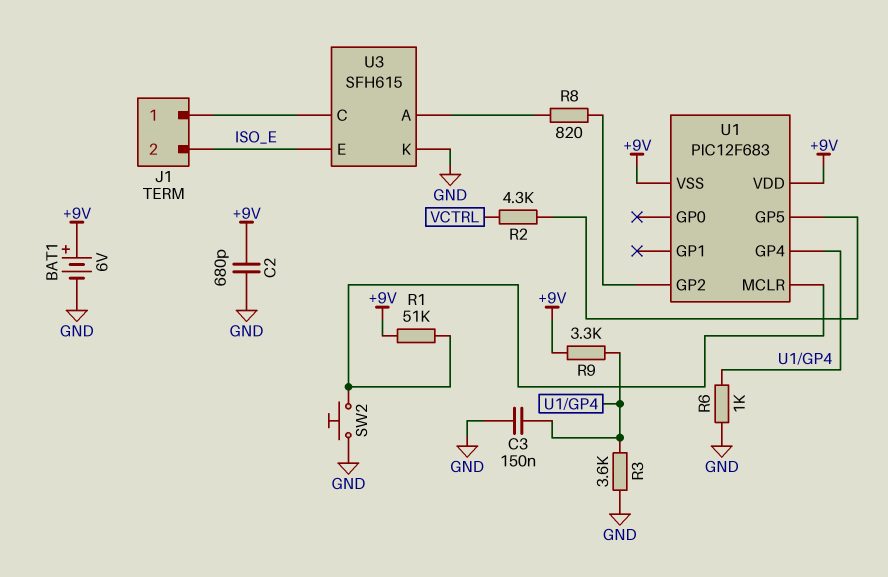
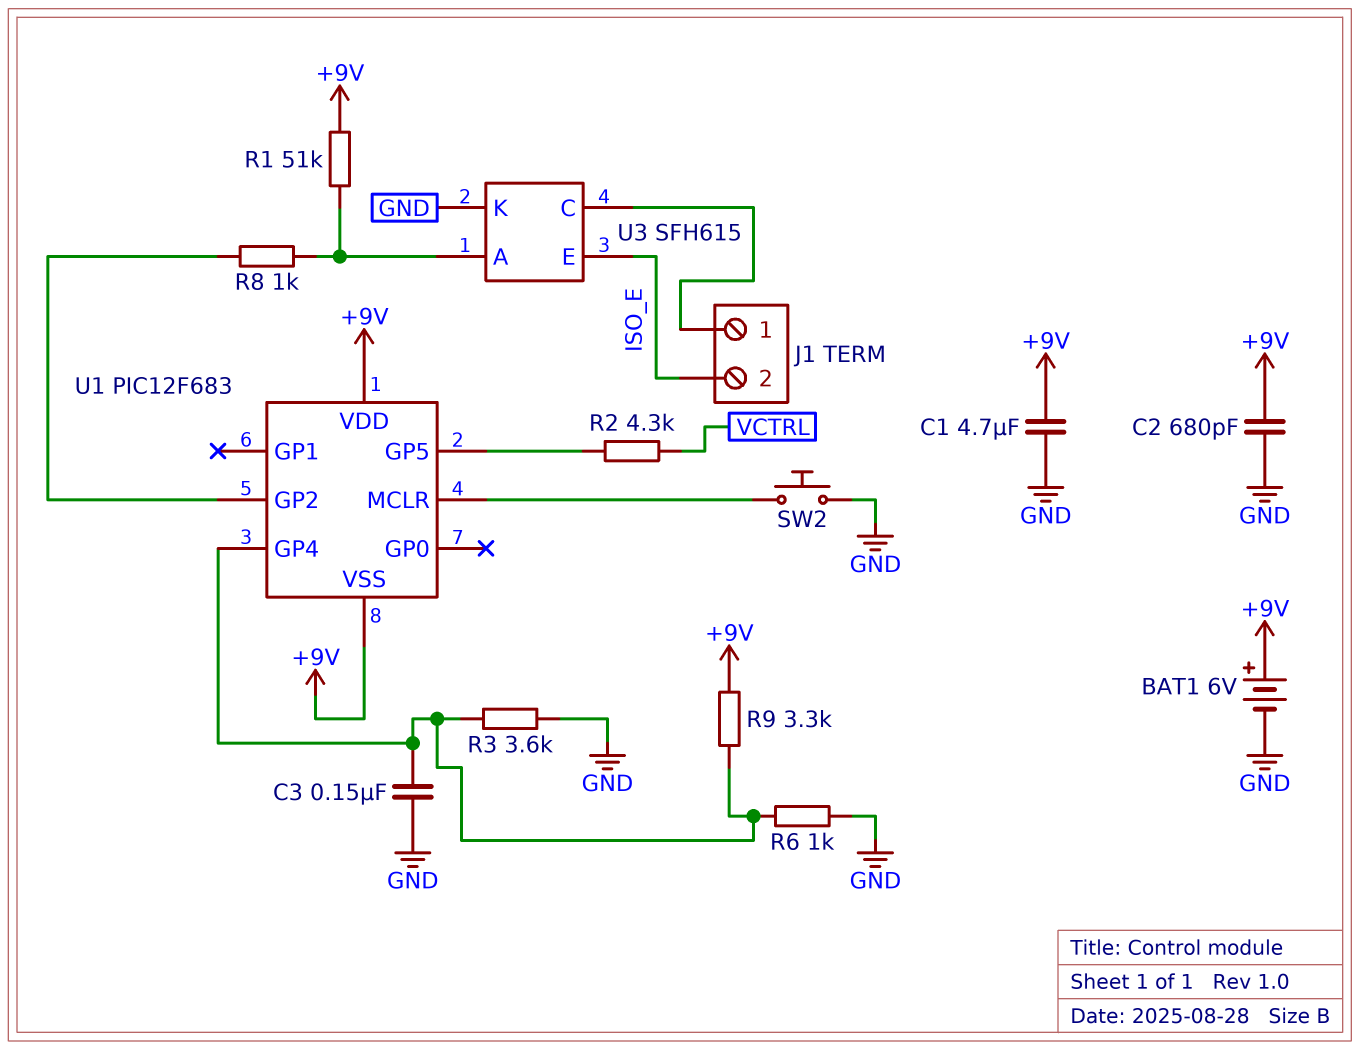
C1: none -> 4.7uF (+9V, GND)
R1: 51k (+9V, U1/MCLR) -> 51k (+9V, U3/A)
R8: 820 (U1/GP2, U3/A) -> 1k (U1/GP2, U3/A)

